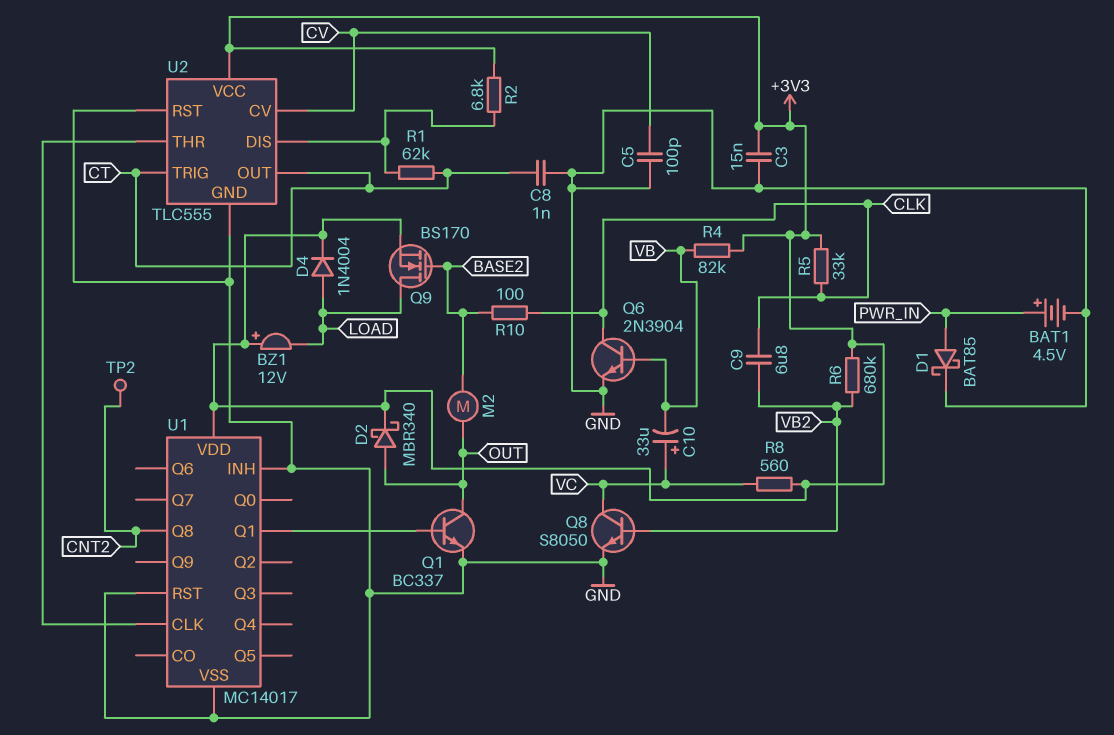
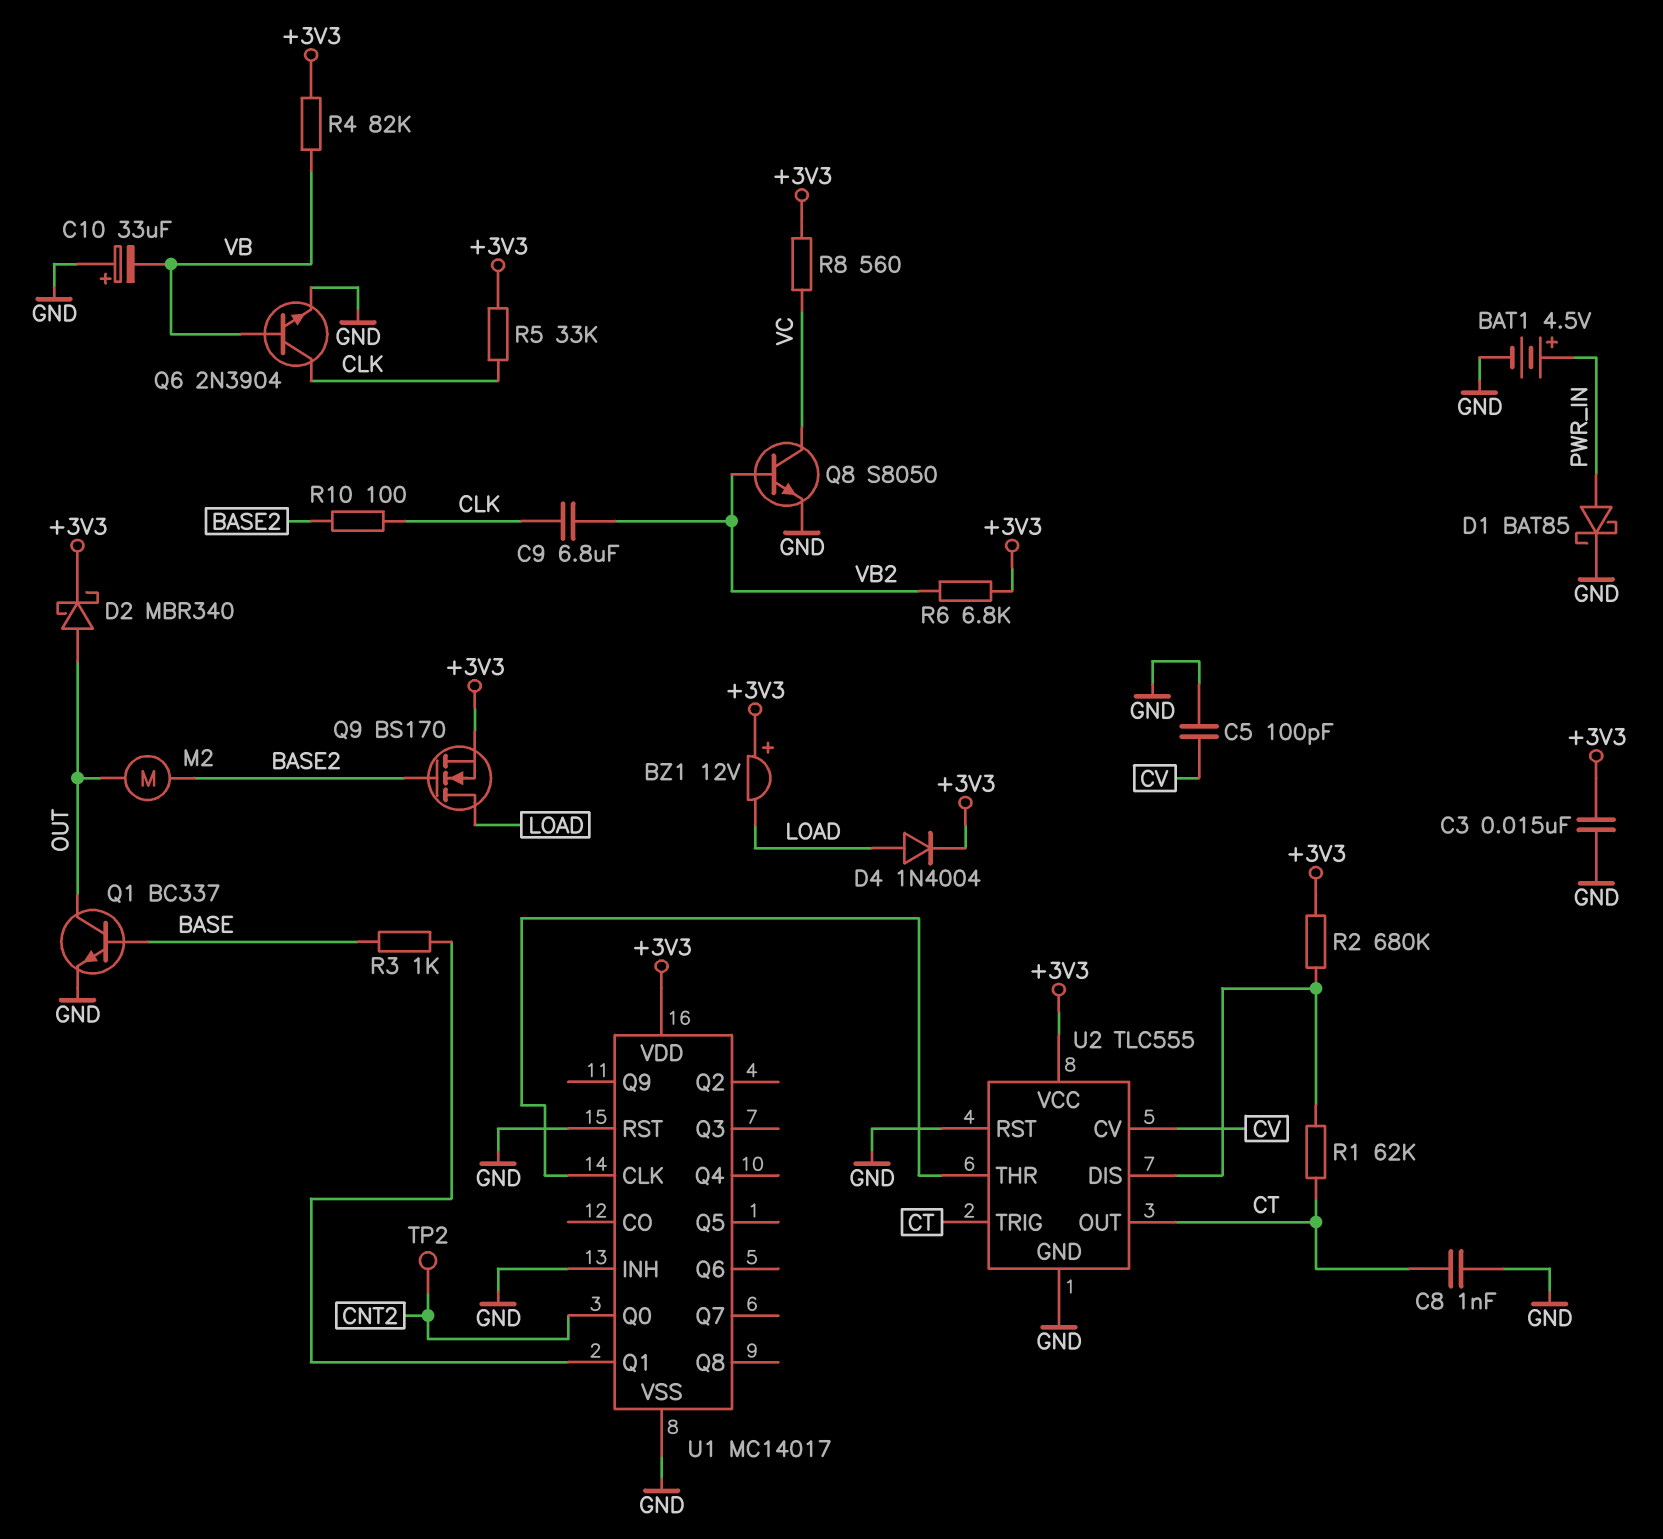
C10: 33uF (plus VC, minus VB) -> 33uF (plus GND, minus VB)
Q1: NPN BC337 (B U1/Q1, C OUT, E GND) -> NPN BC337 (B BASE, C OUT, E GND)
R2: 6.8k (+3V3, U2/DIS) -> 680k (+3V3, U2/DIS)
R3: none -> 1k (BASE, U1/Q1)
R6: 680k (+3V3, VB2) -> 6.8k (+3V3, VB2)
U1 pin Q0: none -> CNT2
U1 pin Q8: CNT2 -> none

